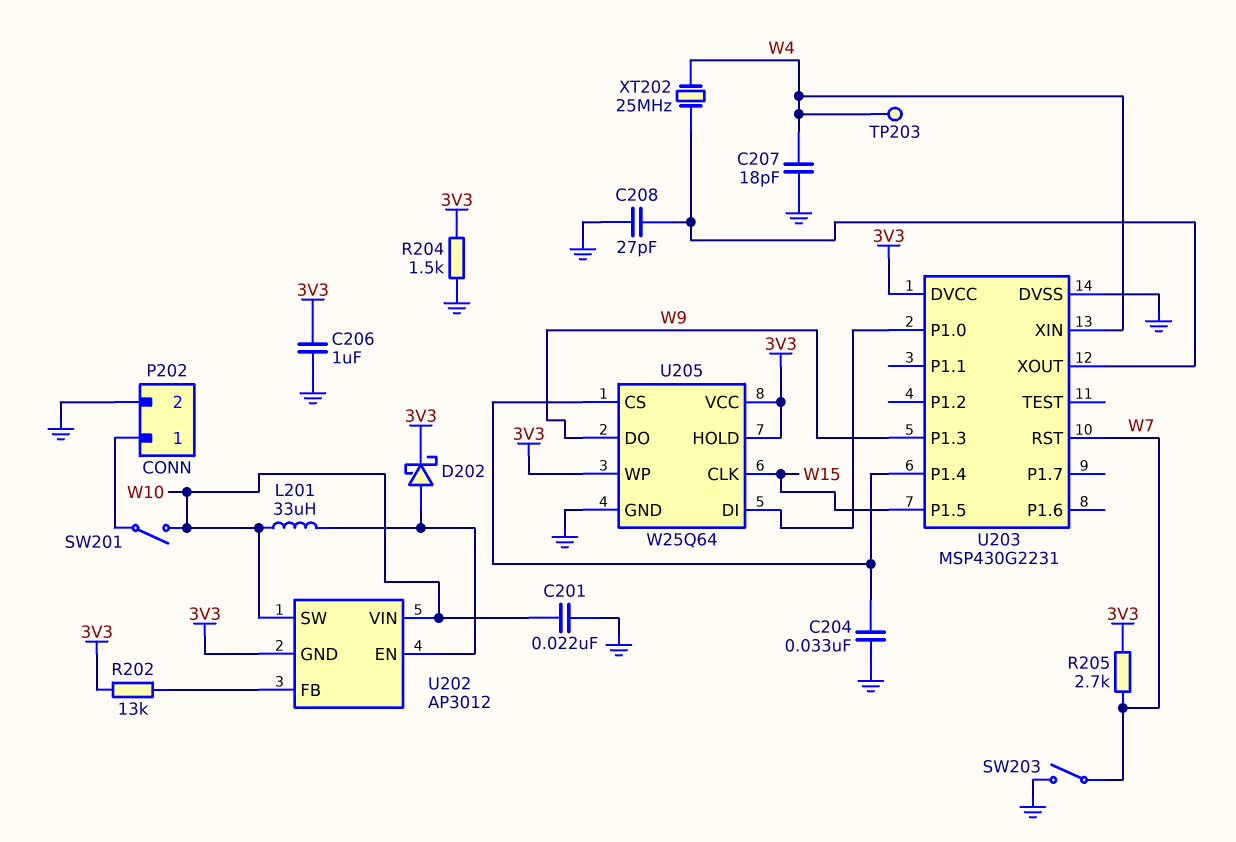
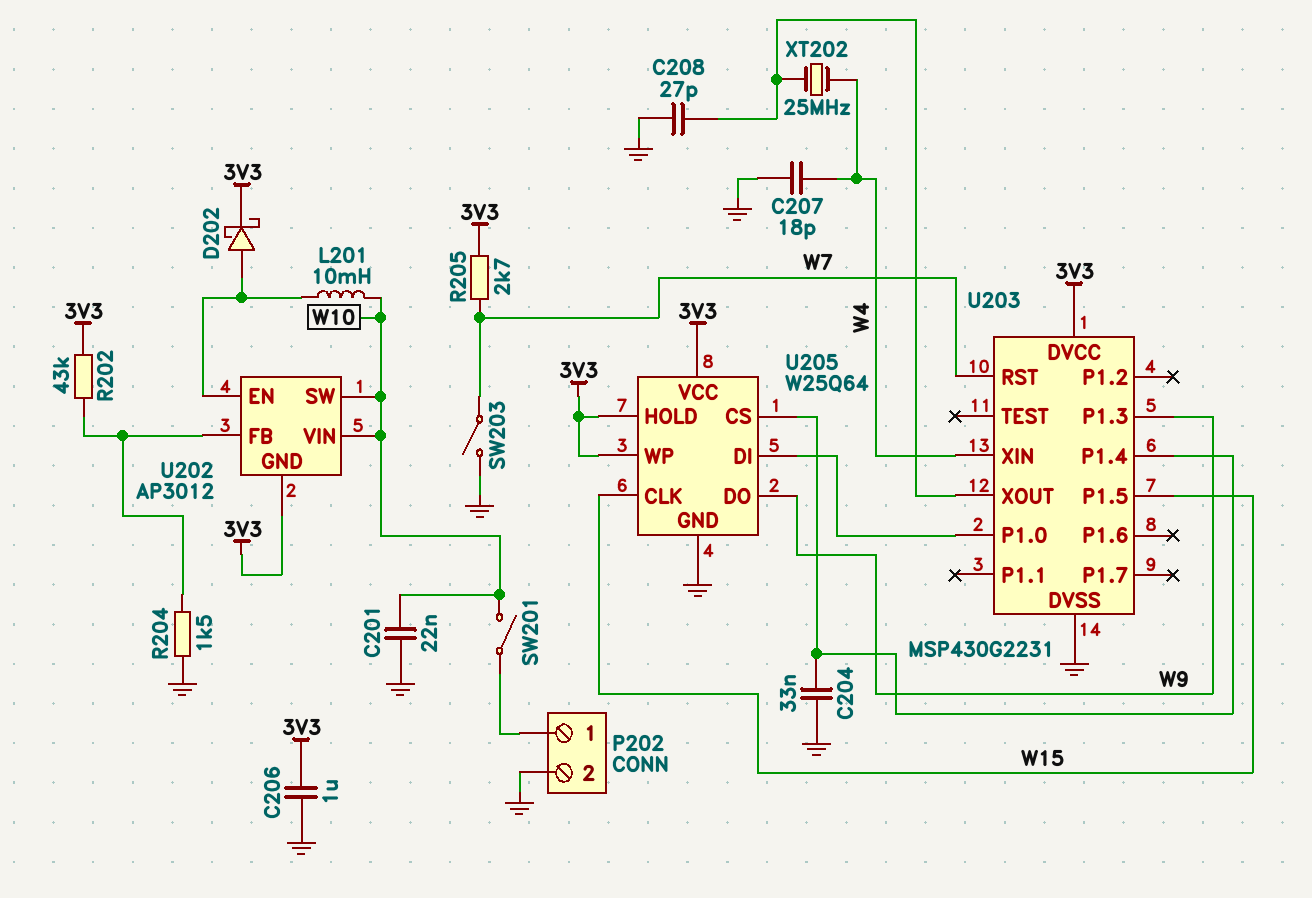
L201: 33uH (U202/EN, W10) -> 10mH (U202/EN, W10)
R202: 13k (3V3, U202/FB) -> 43k (3V3, U202/FB)
R204: 1.5k (3V3, GND) -> 1.5k (GND, U202/FB)
TP203: test point (W4) -> none

